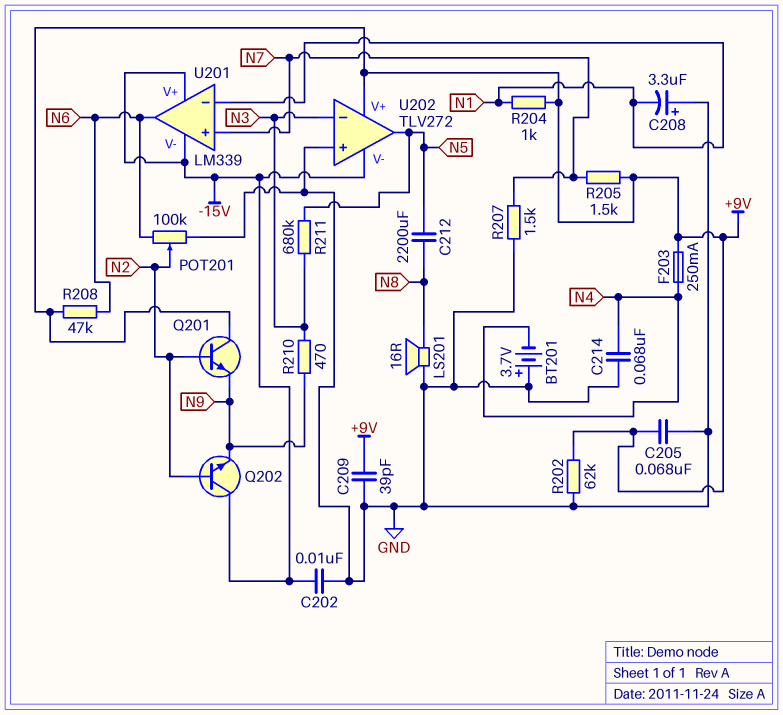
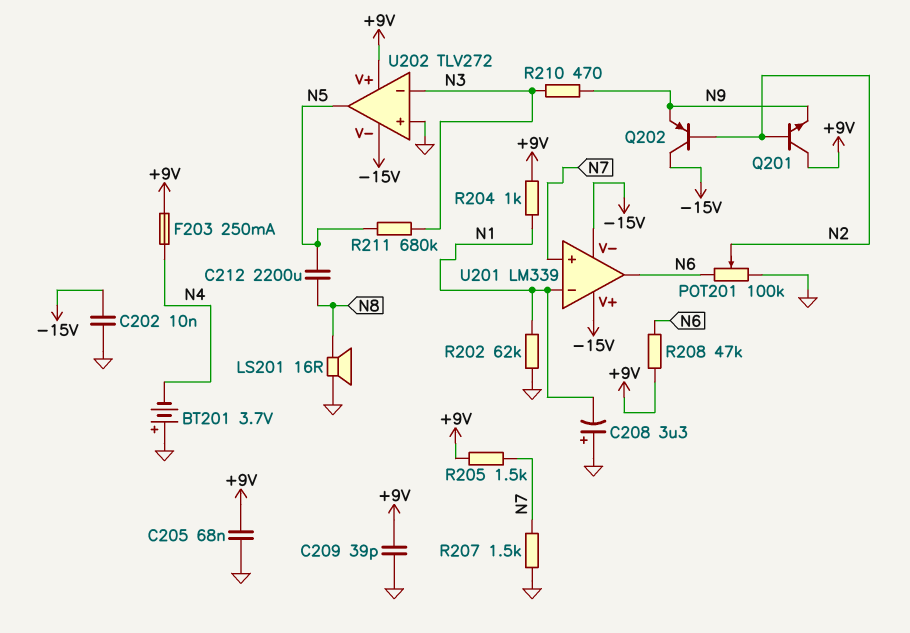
C214: 68nF (GND, N4) -> none
Q202: NPN (B N2, C -15V, E N9) -> PNP (B N2, C -15V, E N9)
R202: 62k (+9V, GND) -> 62k (GND, N1)

